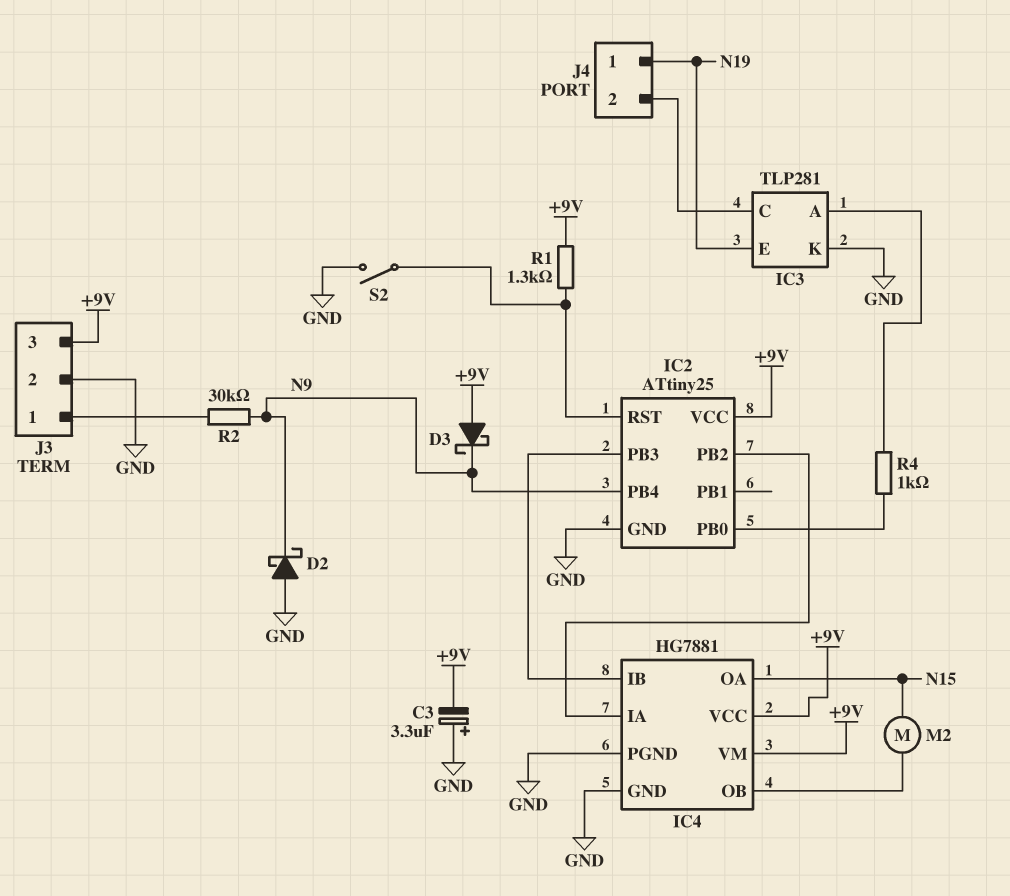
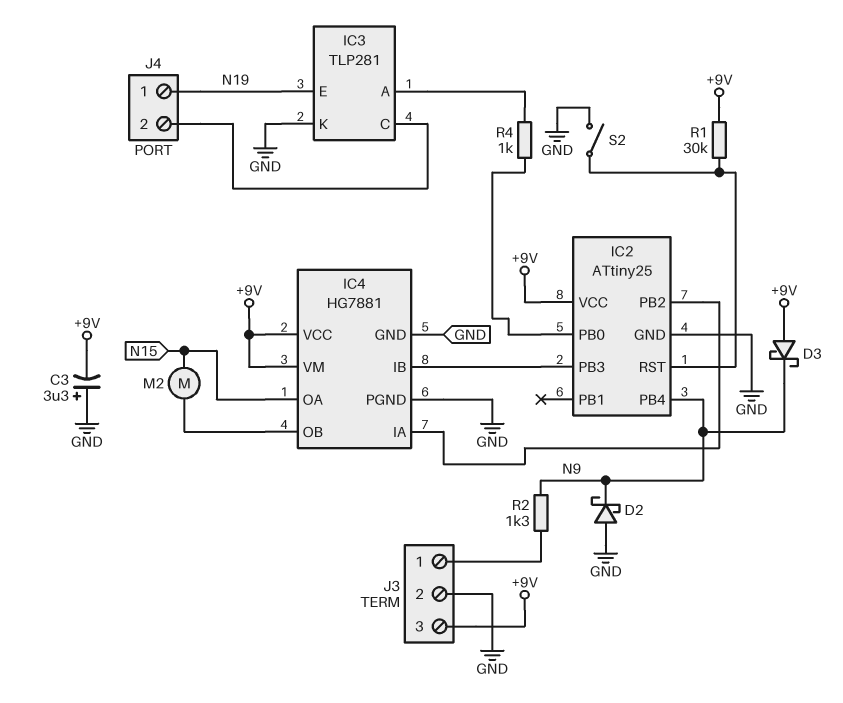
R1: 1.3k (+9V, IC2/RST) -> 30k (+9V, IC2/RST)
R2: 30k (J3/1, N9) -> 1.3k (J3/1, N9)

